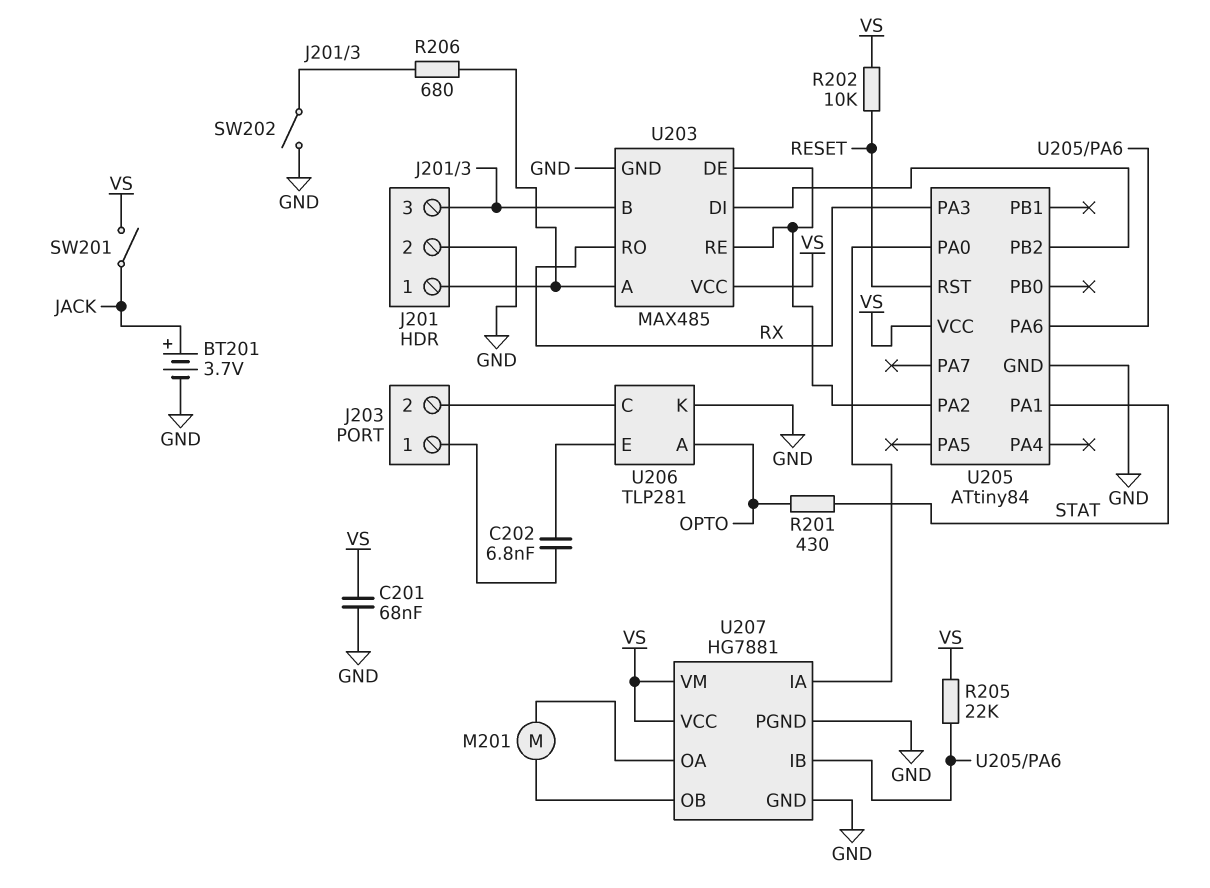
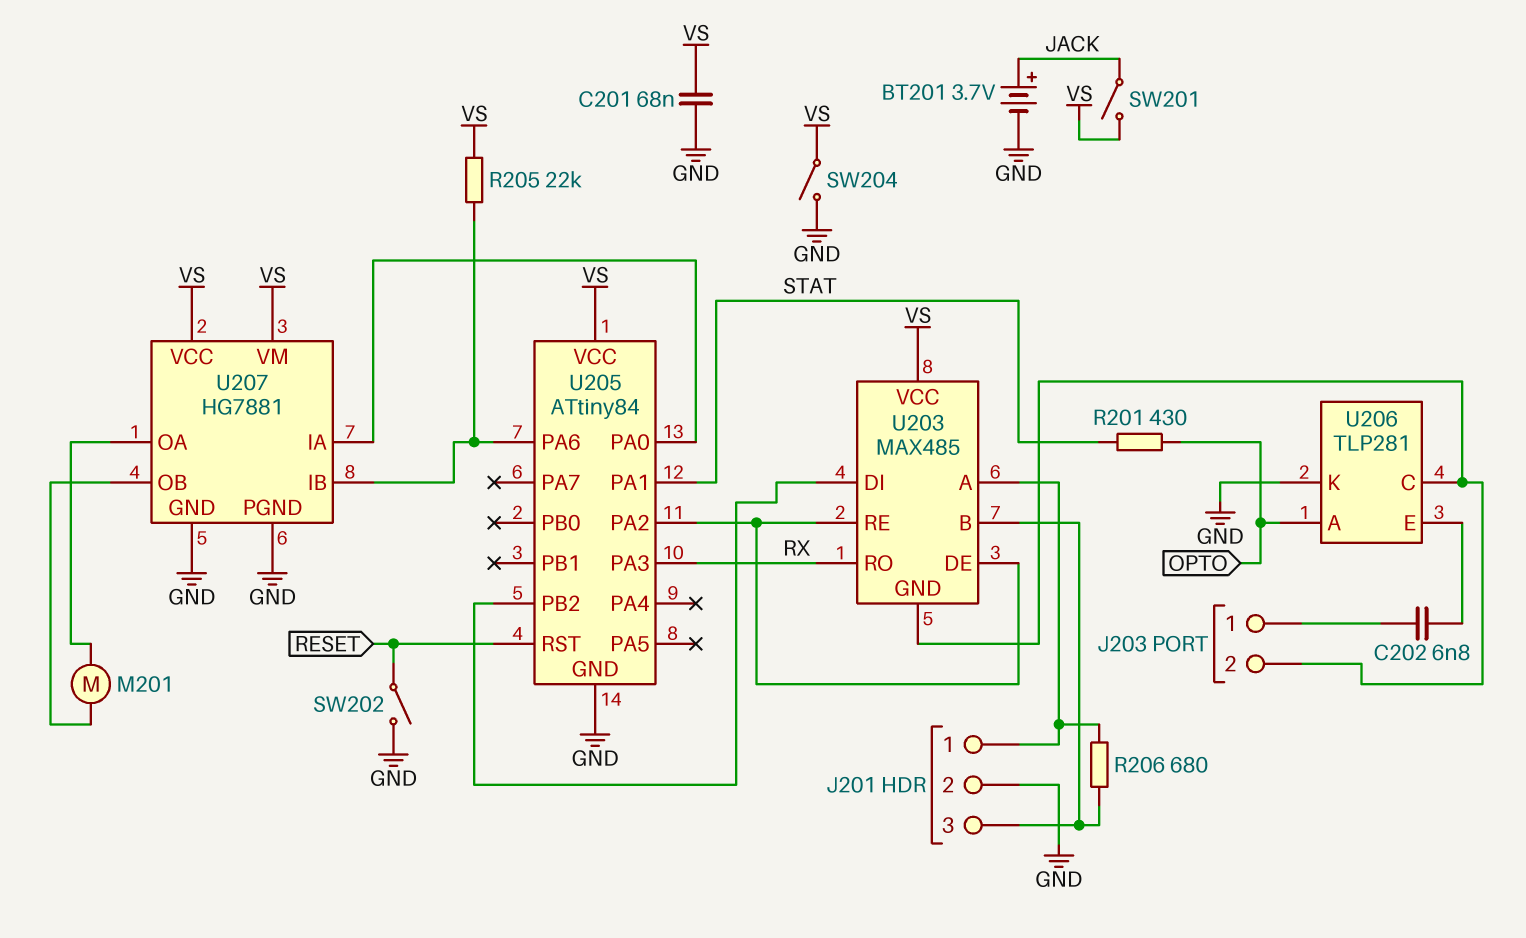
R202: 10k (RESET, VS) -> none
SW202: switch (GND, J201/3) -> switch (GND, RESET)
SW204: none -> switch (GND, VS)
U203 pin GND: GND -> J203/2

